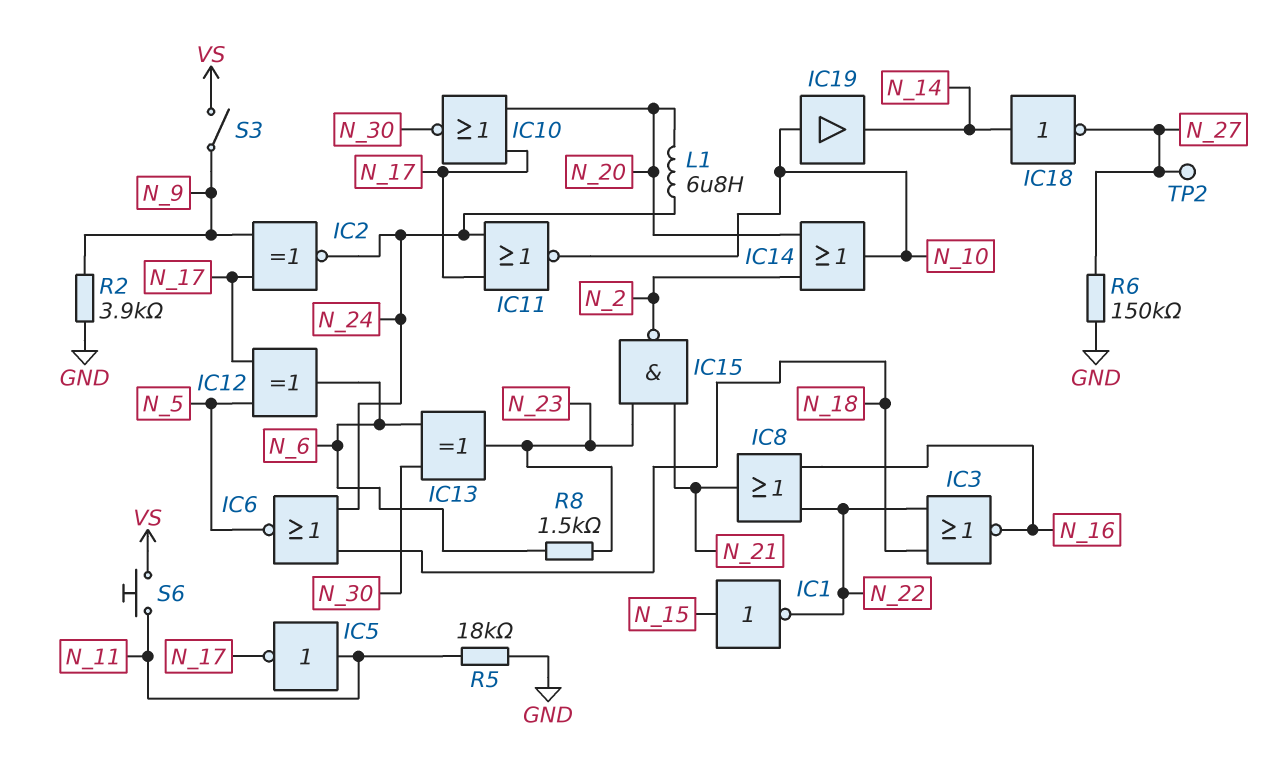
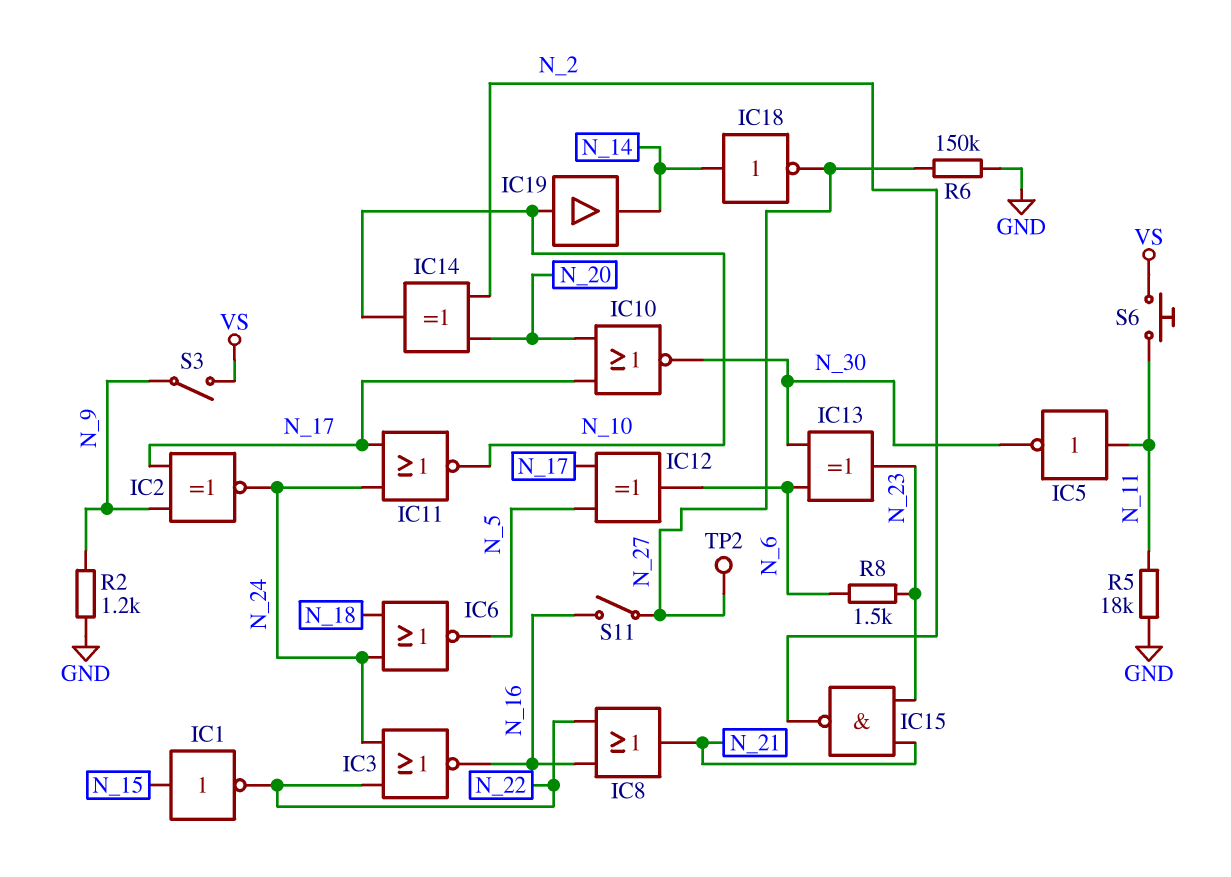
IC3: NOR (in N_18, in N_22, out N_16) -> NOR (in N_22, in N_24, out N_16)
IC5: NOT (in N_11, out N_17) -> NOT (in N_11, out N_30)
IC14: OR (in N_2, in N_20, out N_10) -> XOR (in N_2, in N_20, out N_10)
L1: 6.8uH (N_20, N_24) -> none
R2: 3.9k (GND, N_9) -> 1.2k (GND, N_9)
S11: none -> switch (N_16, N_27)

